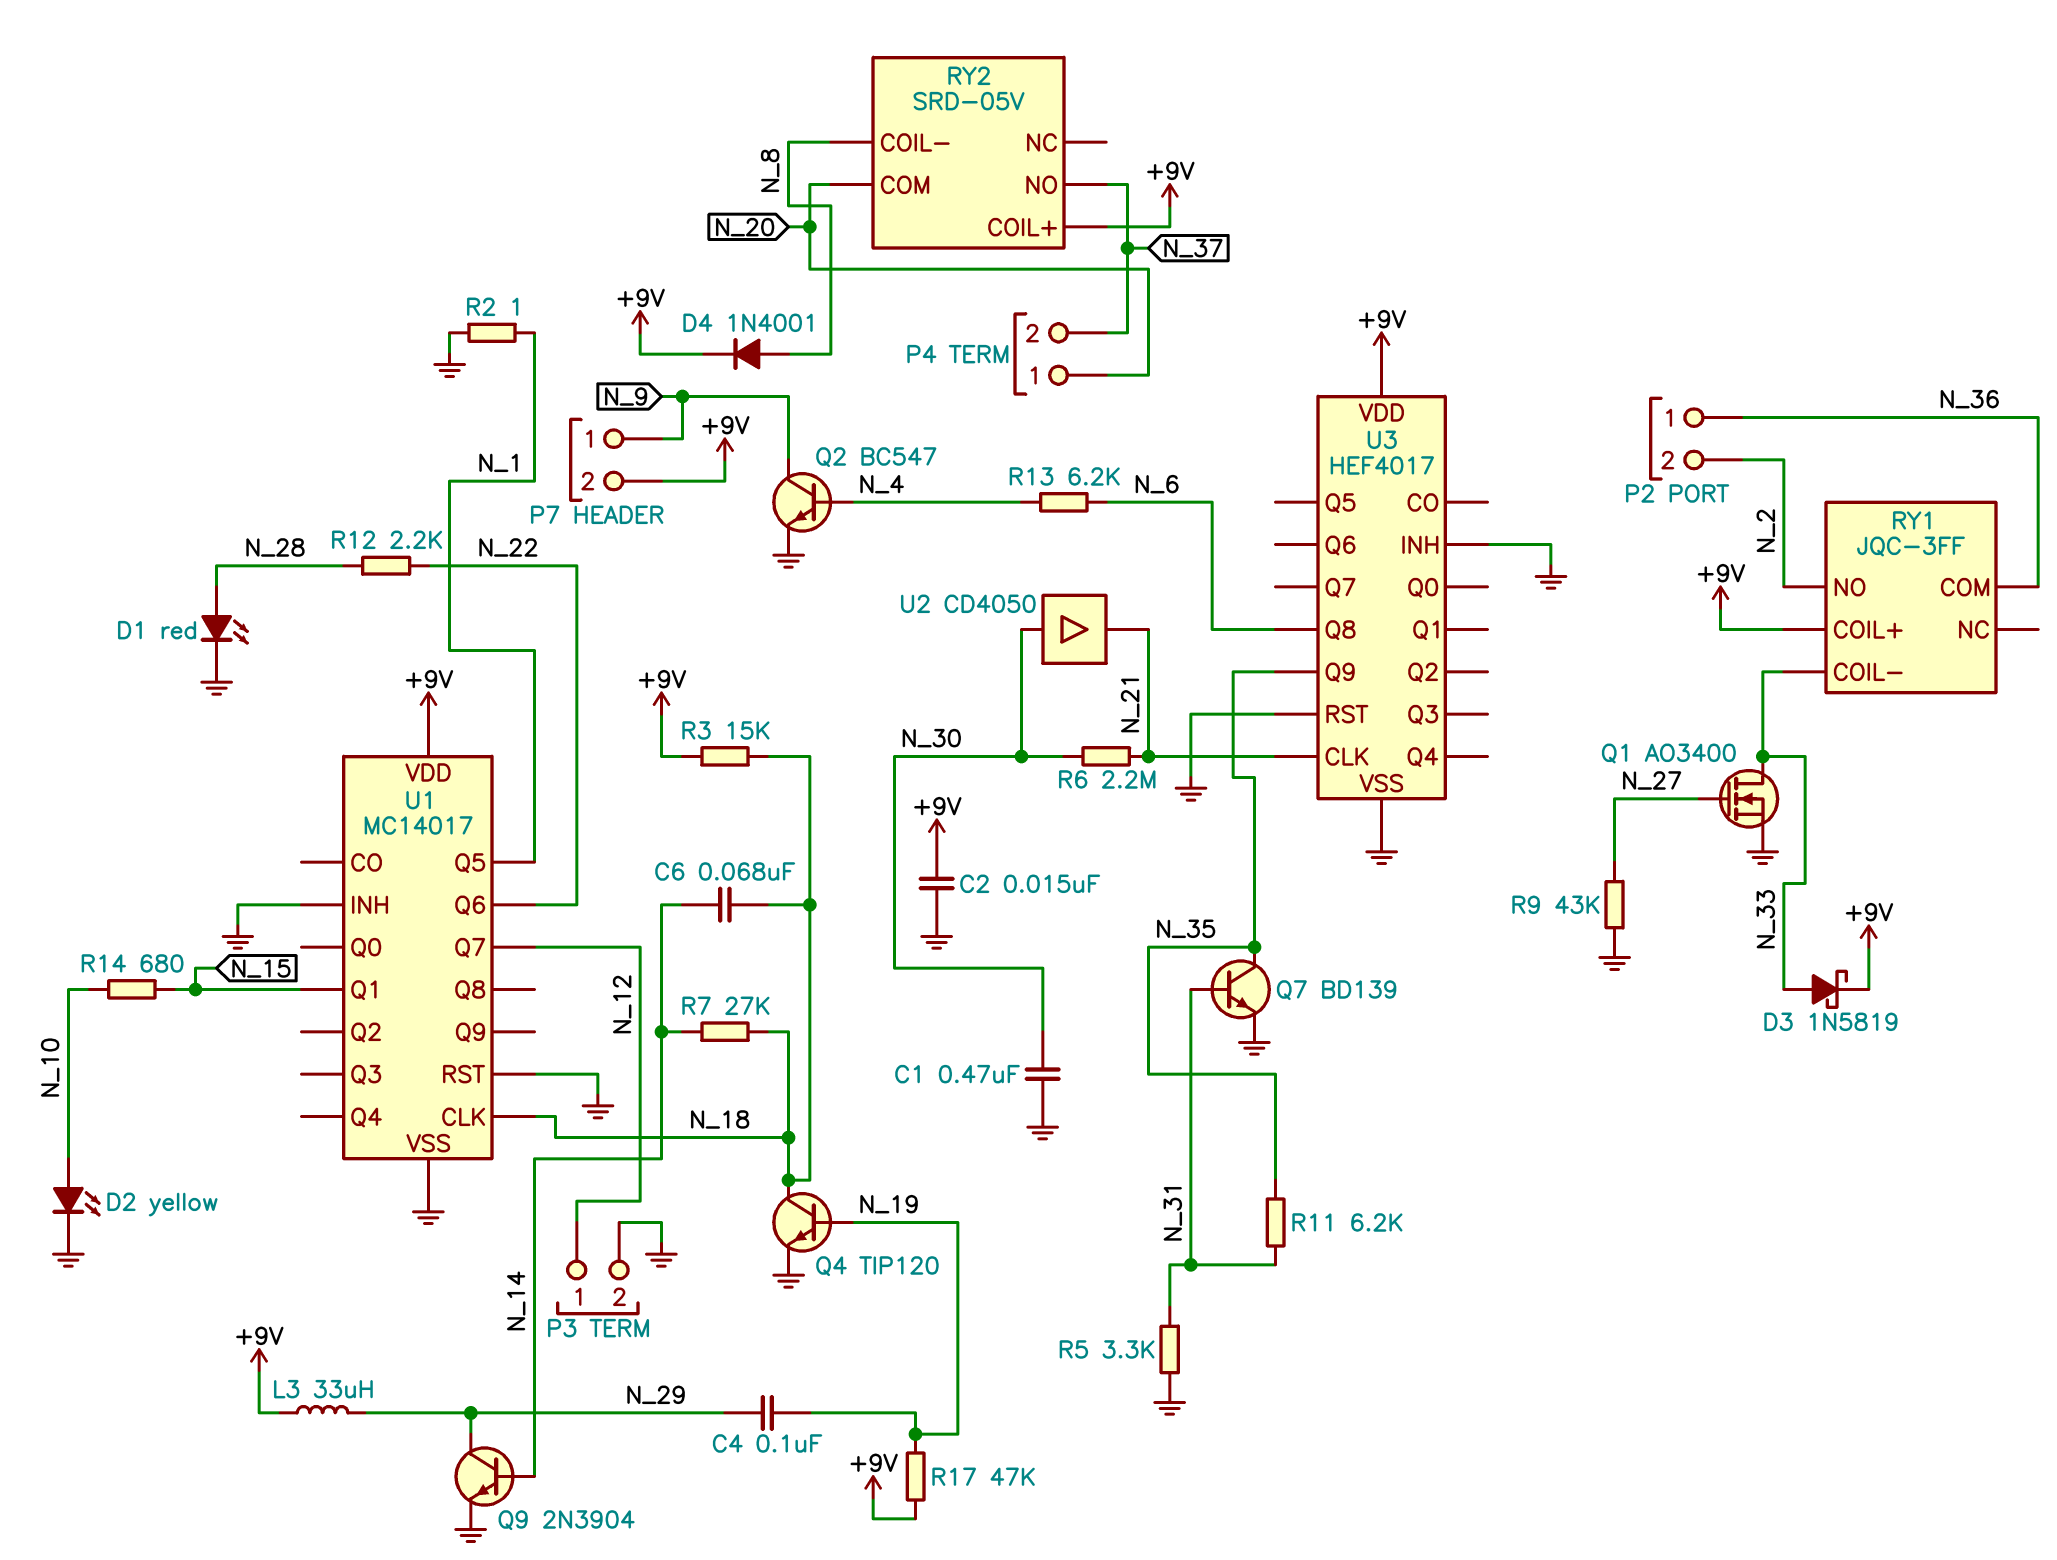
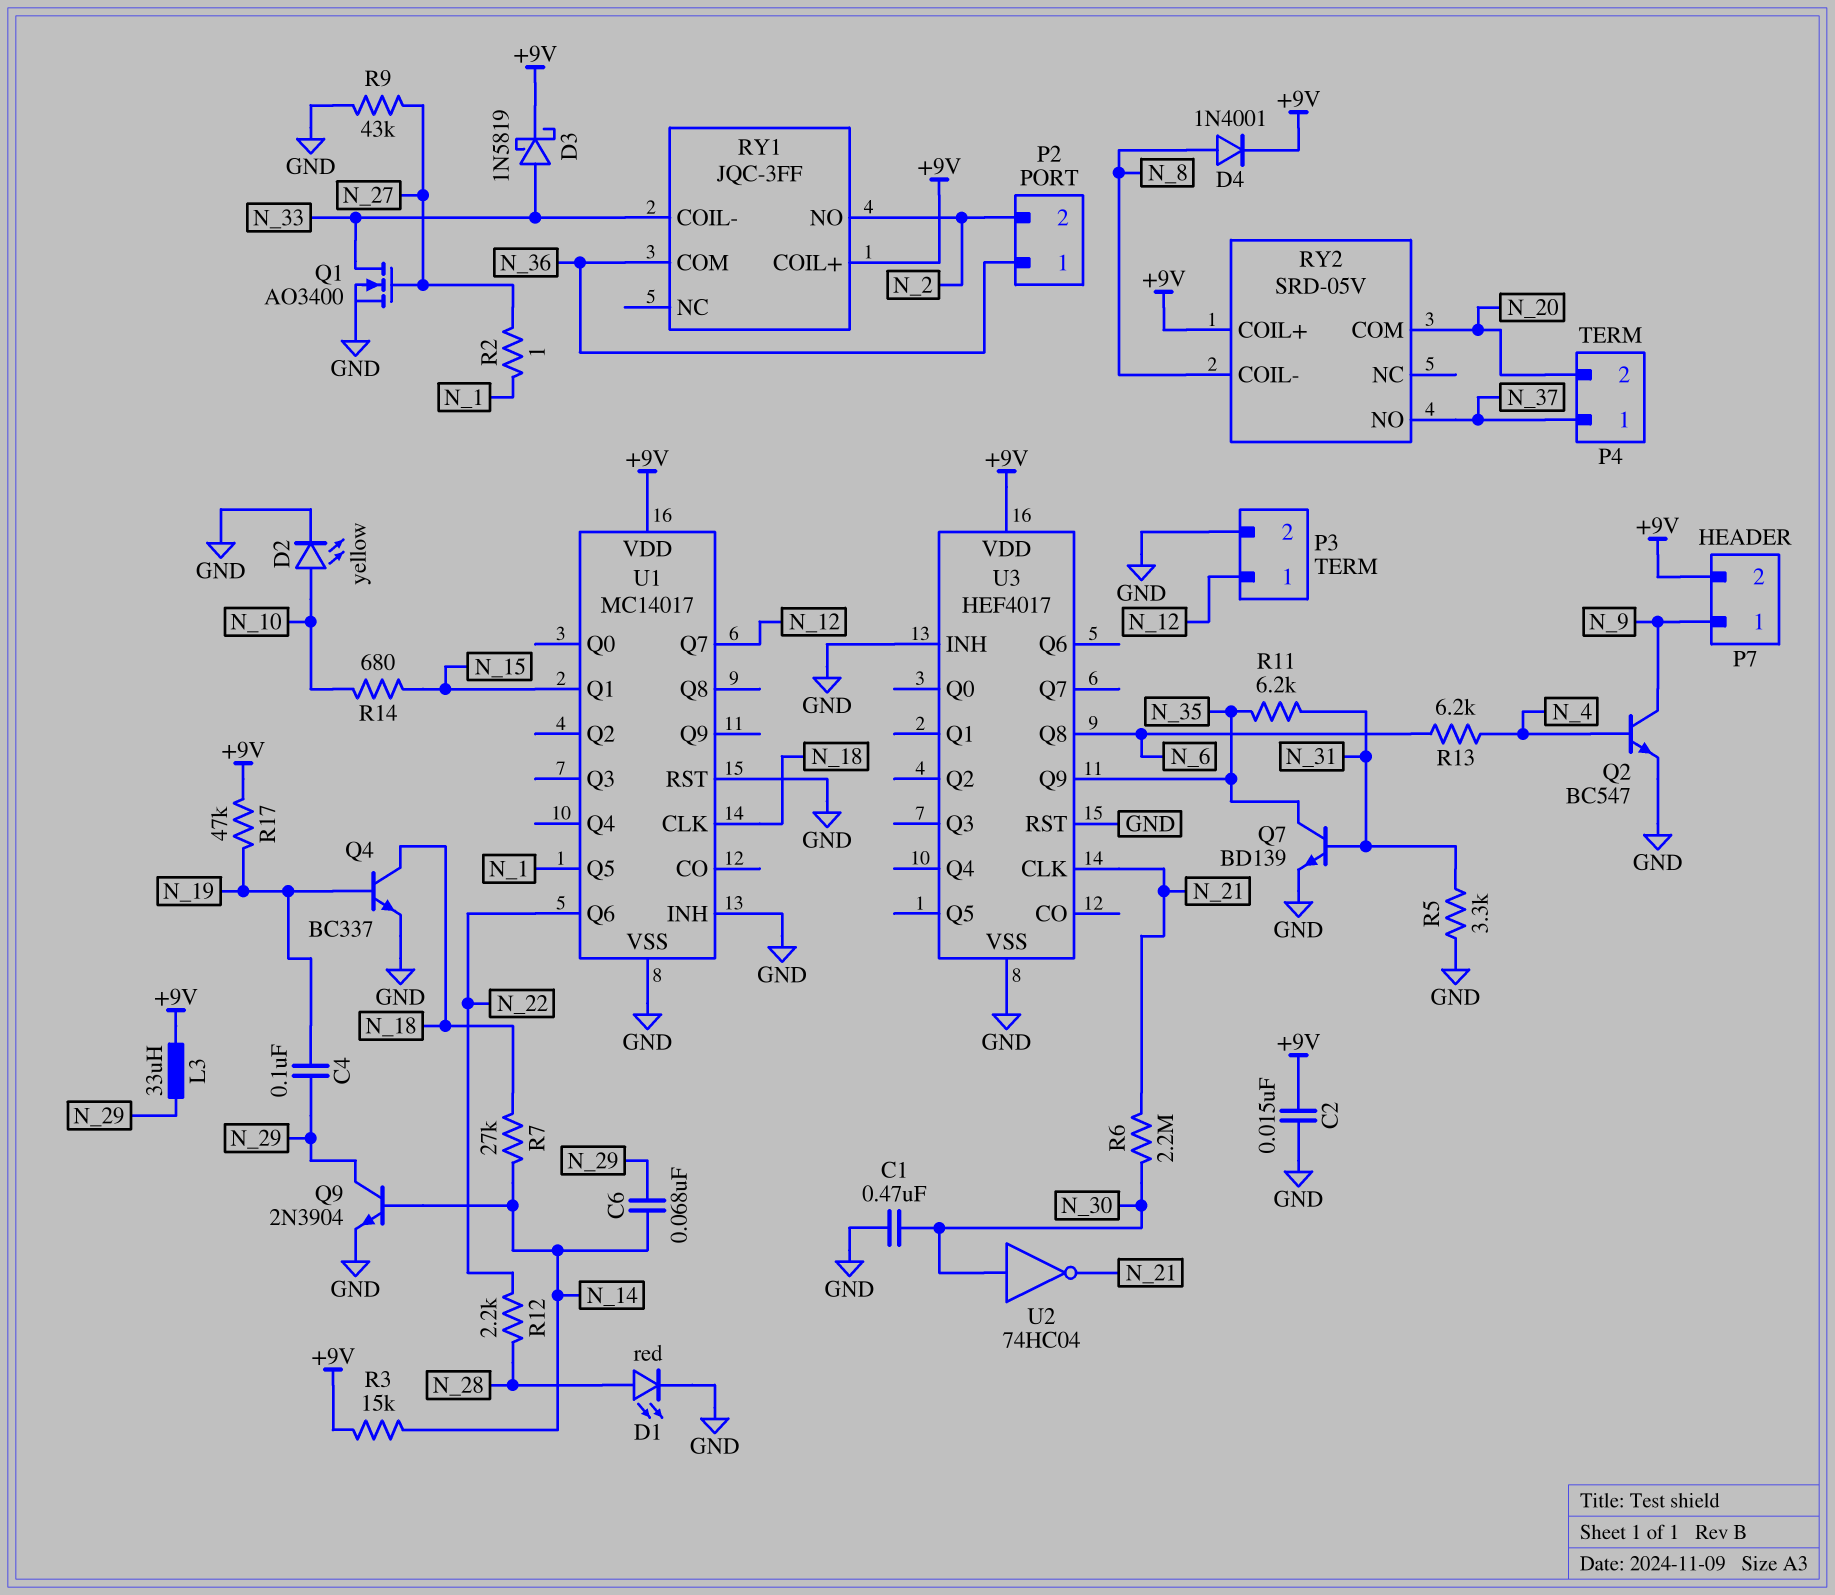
C6: 68nF (N_14, N_18) -> 68nF (N_14, N_29)
P4 pin 1: N_20 -> N_37
P4 pin 2: N_37 -> N_20
Q4: NPN TIP120 (B N_19, C N_18, E GND) -> NPN BC337 (B N_19, C N_18, E GND)
R2: 1 (GND, N_1) -> 1 (N_1, N_27)
R3: 15k (+9V, N_18) -> 15k (+9V, N_14)
U2: buffer CD4050 (in N_30, out N_21) -> NOT 74HC04 (in N_30, out N_21)

